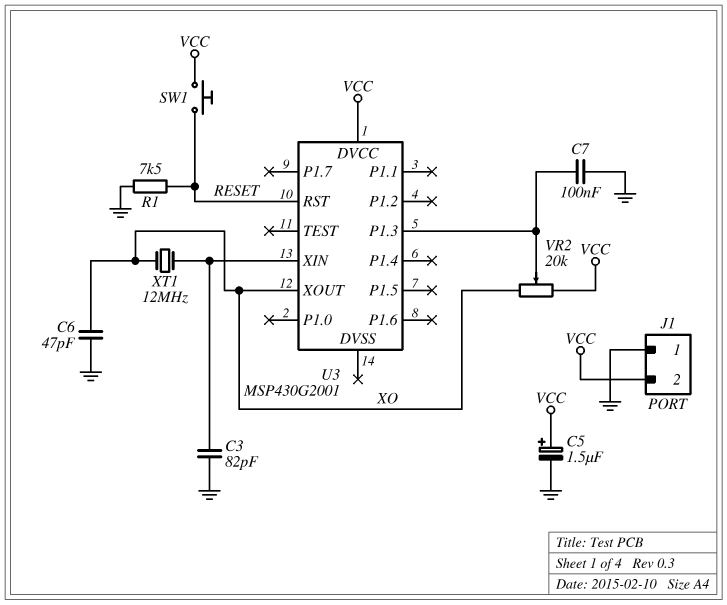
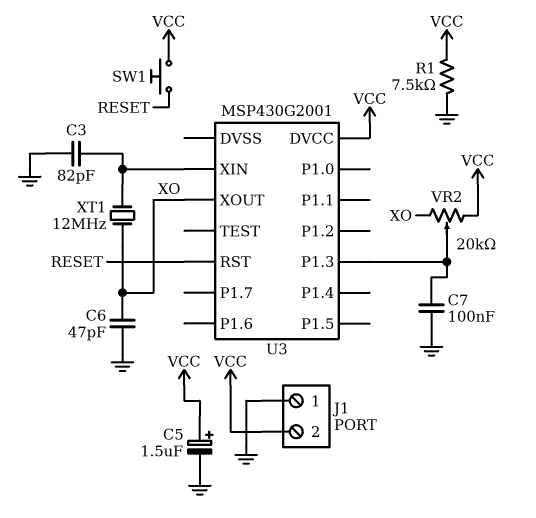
R1: 7.5k (GND, RESET) -> 7.5k (GND, VCC)

